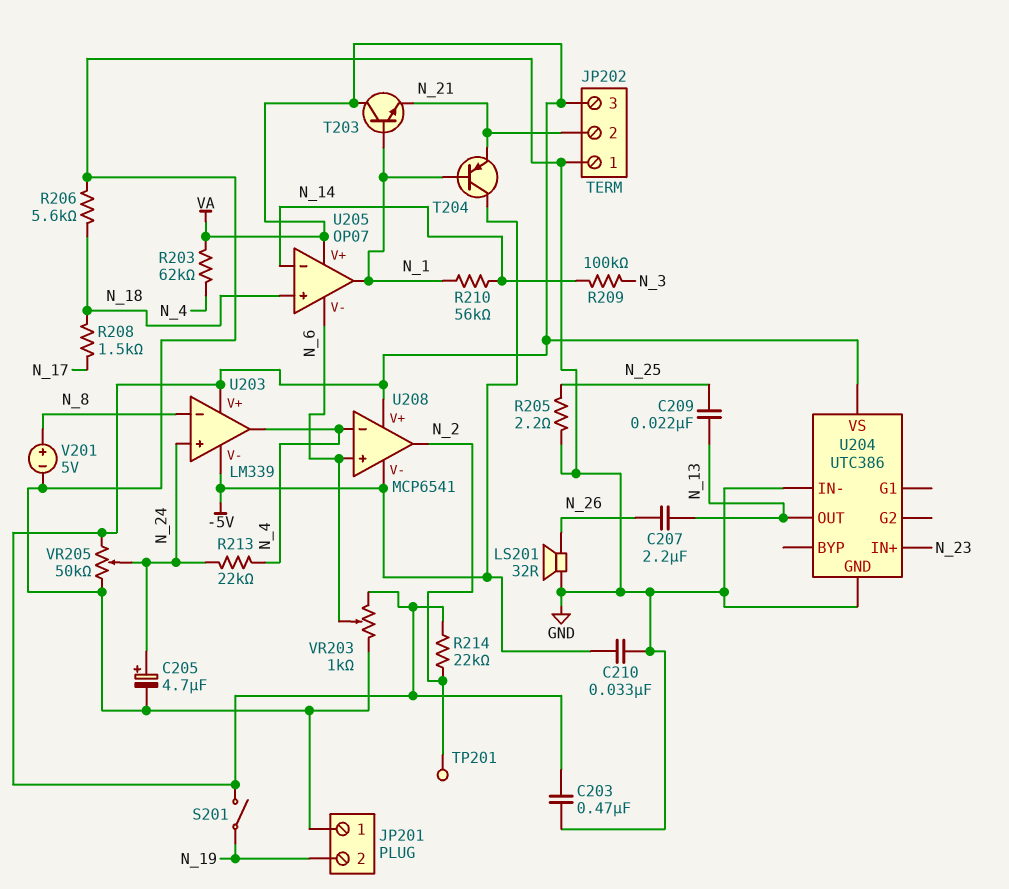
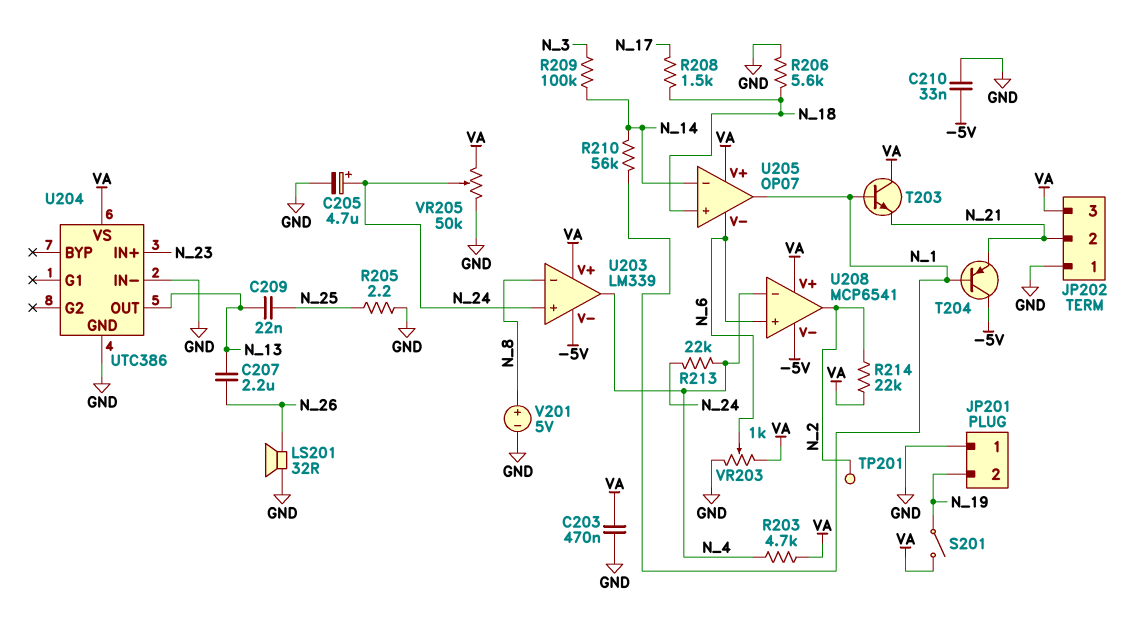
R203: 62k (N_4, VA) -> 4.7k (N_4, VA)

